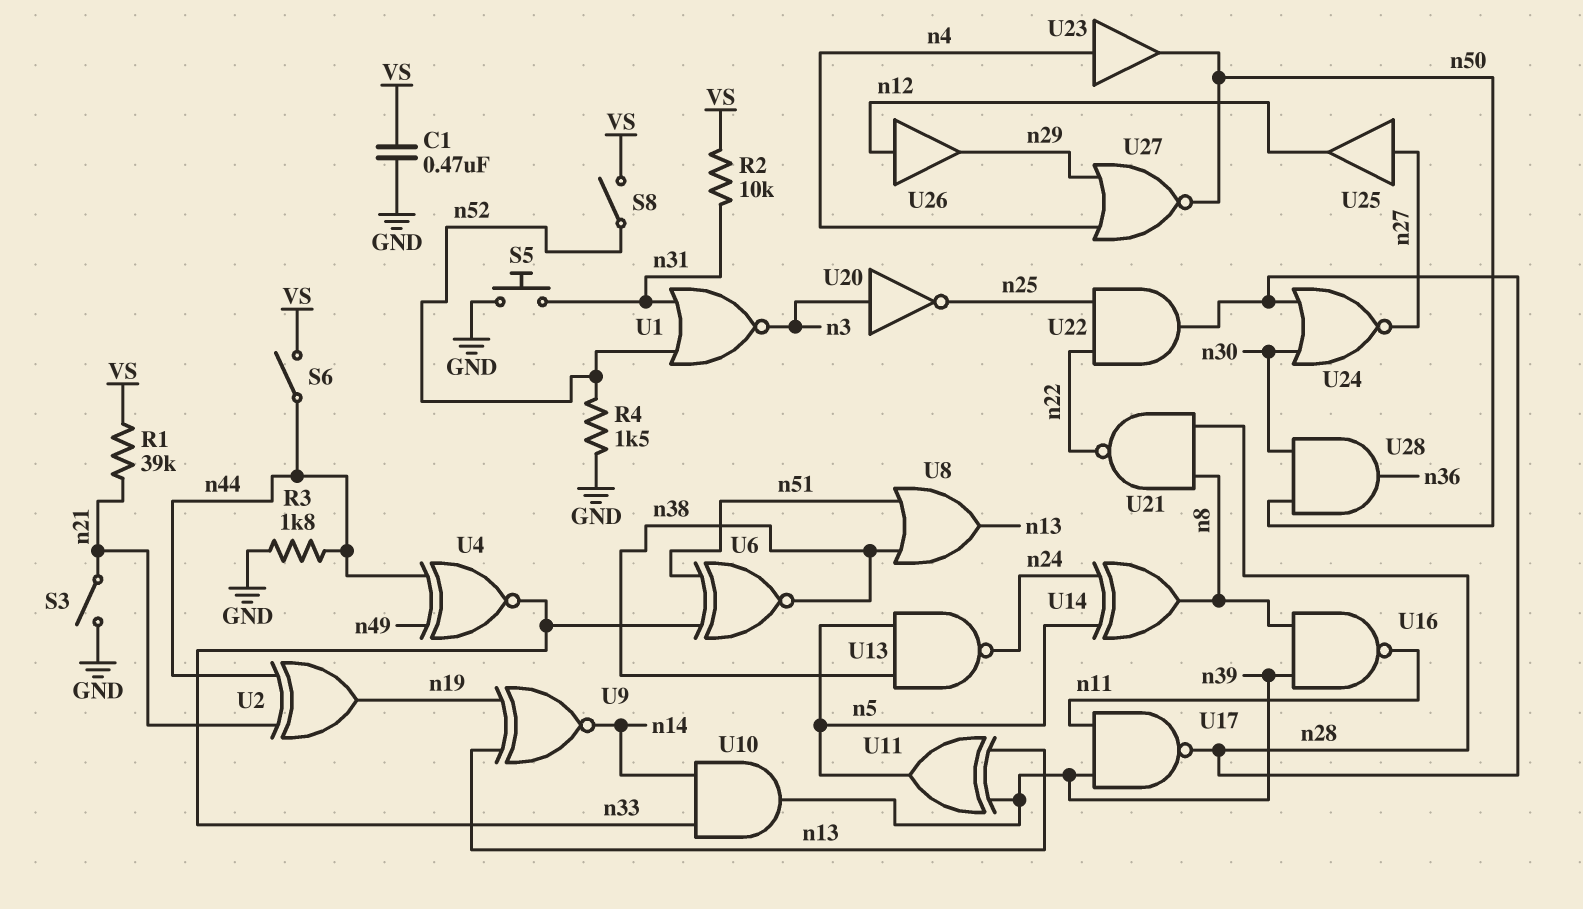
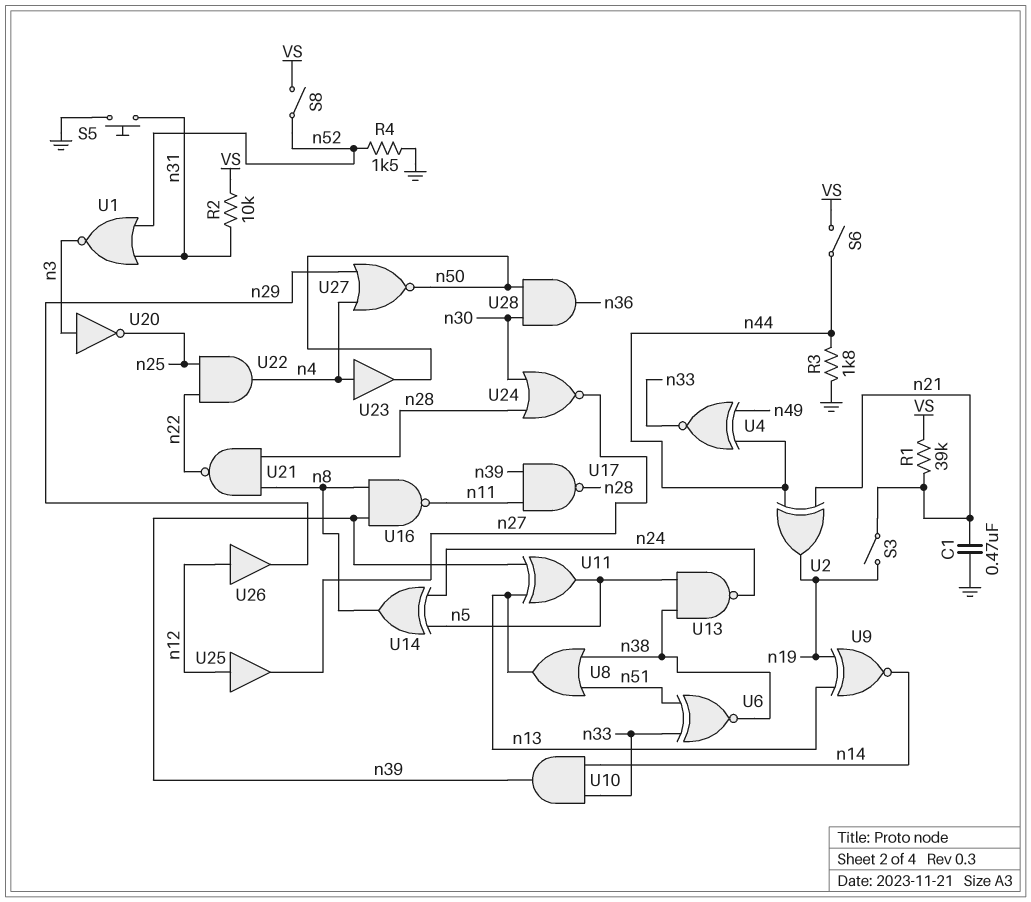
C1: 470nF (GND, VS) -> 470nF (GND, n21)
S3: switch (GND, n21) -> switch (n19, n21)
U22: AND (in n22, in n25, out n28) -> AND (in n22, in n25, out n4)
U25: buffer (in n27, out n12) -> buffer (in n12, out n27)

